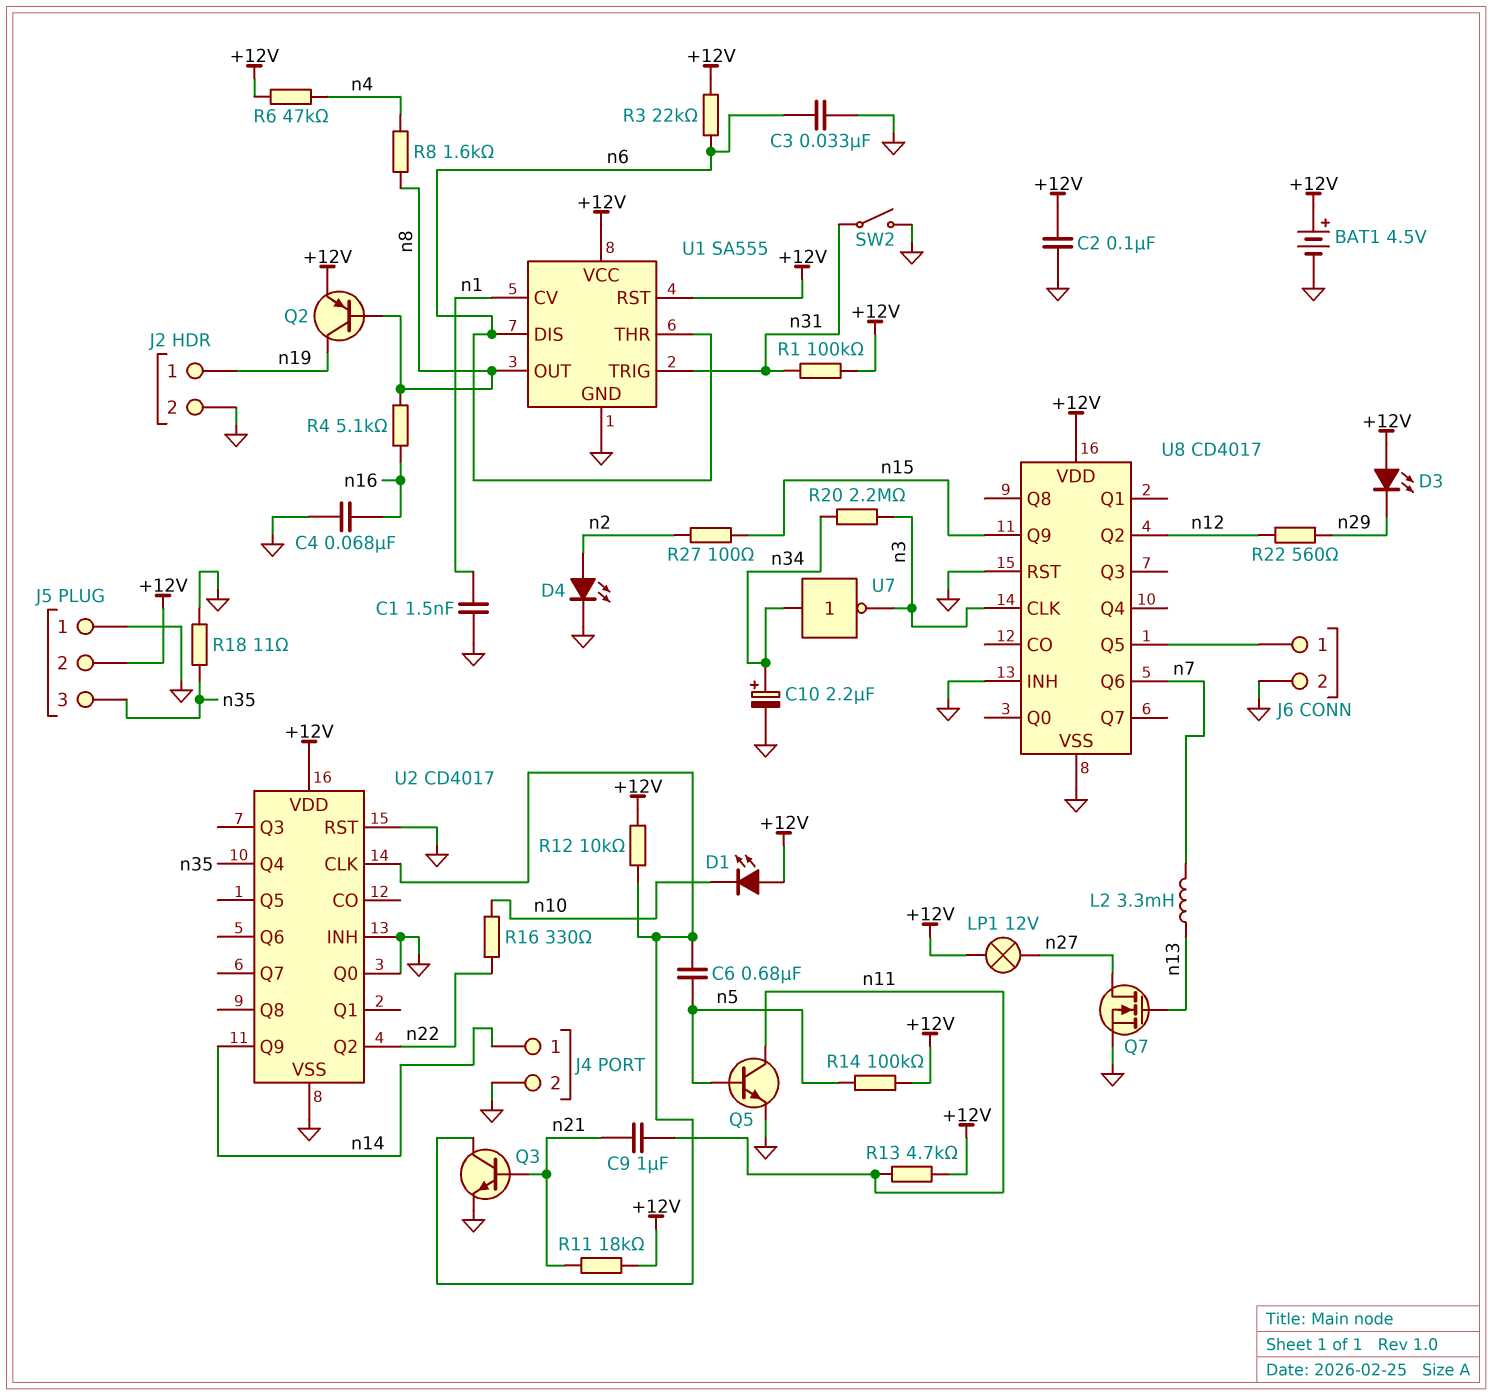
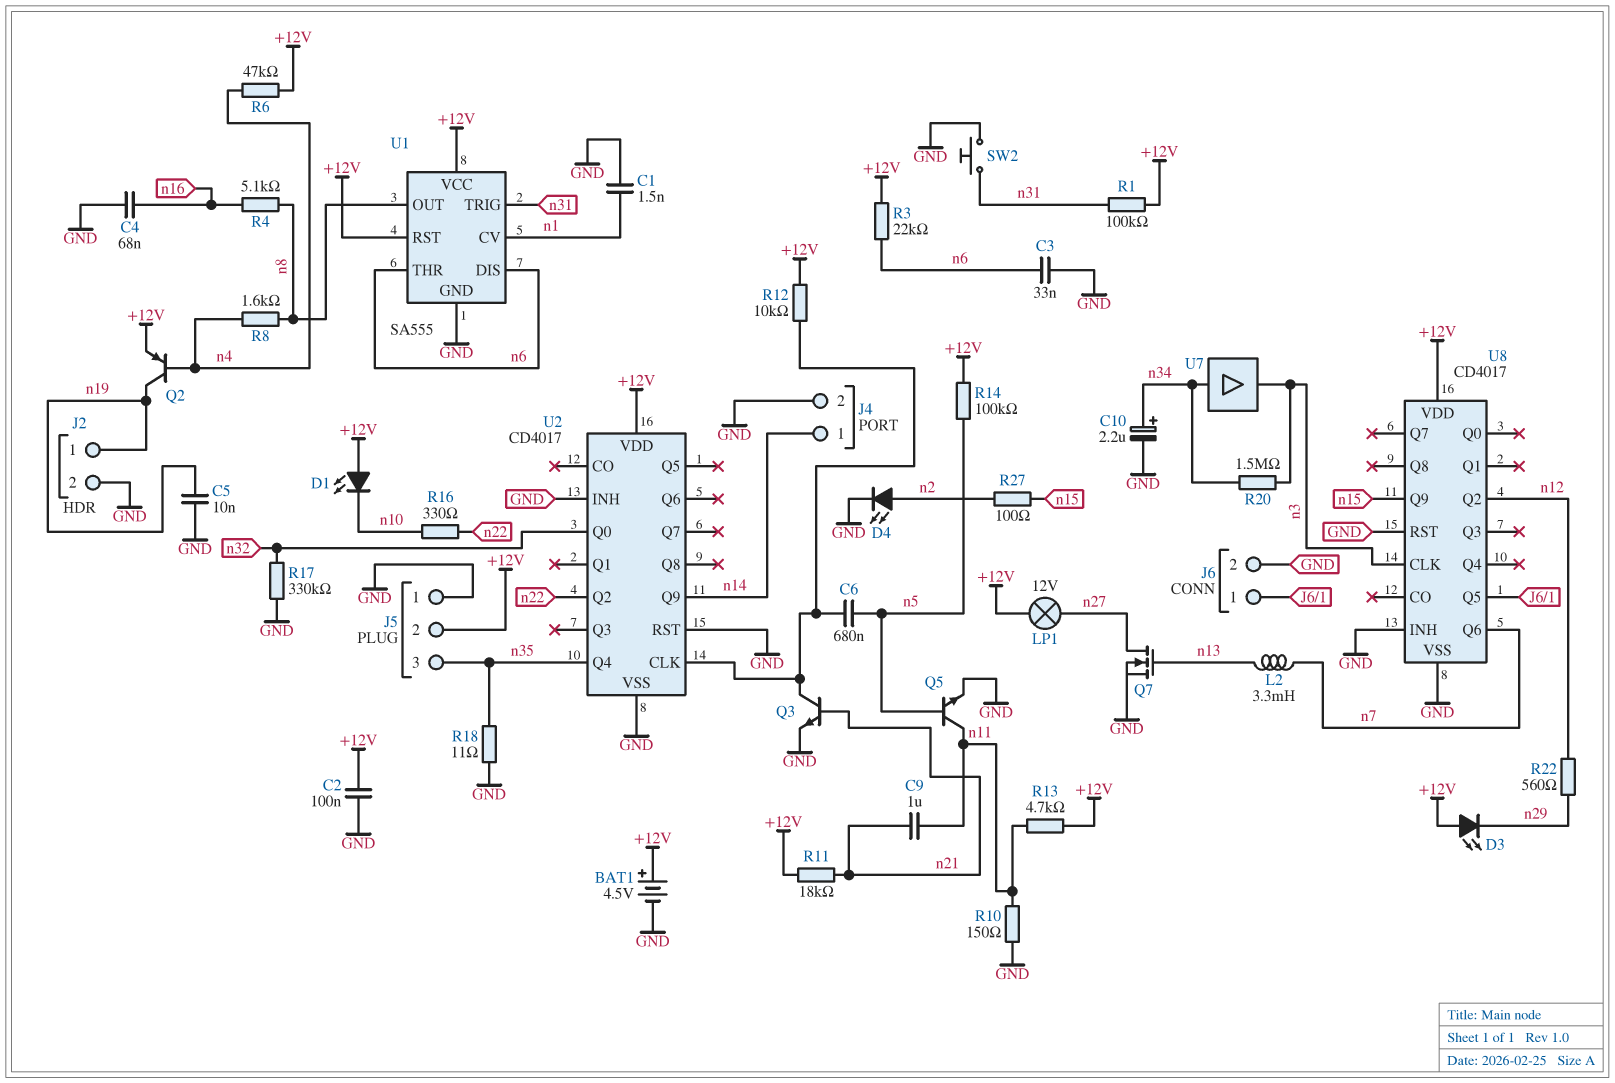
C5: none -> 10nF (GND, n19)
Q2: PNP (B n8, C n19, E +12V) -> PNP (B n4, C n19, E +12V)
R10: none -> 150 (GND, n11)
R17: none -> 330k (GND, n32)
R20: 2.2M (n3, n34) -> 1.5M (n3, n34)
SW2: switch (GND, n31) -> button (GND, n31)
U2 pin Q0: GND -> n32
U7: NOT (in n34, out n3) -> buffer (in n34, out n3)

